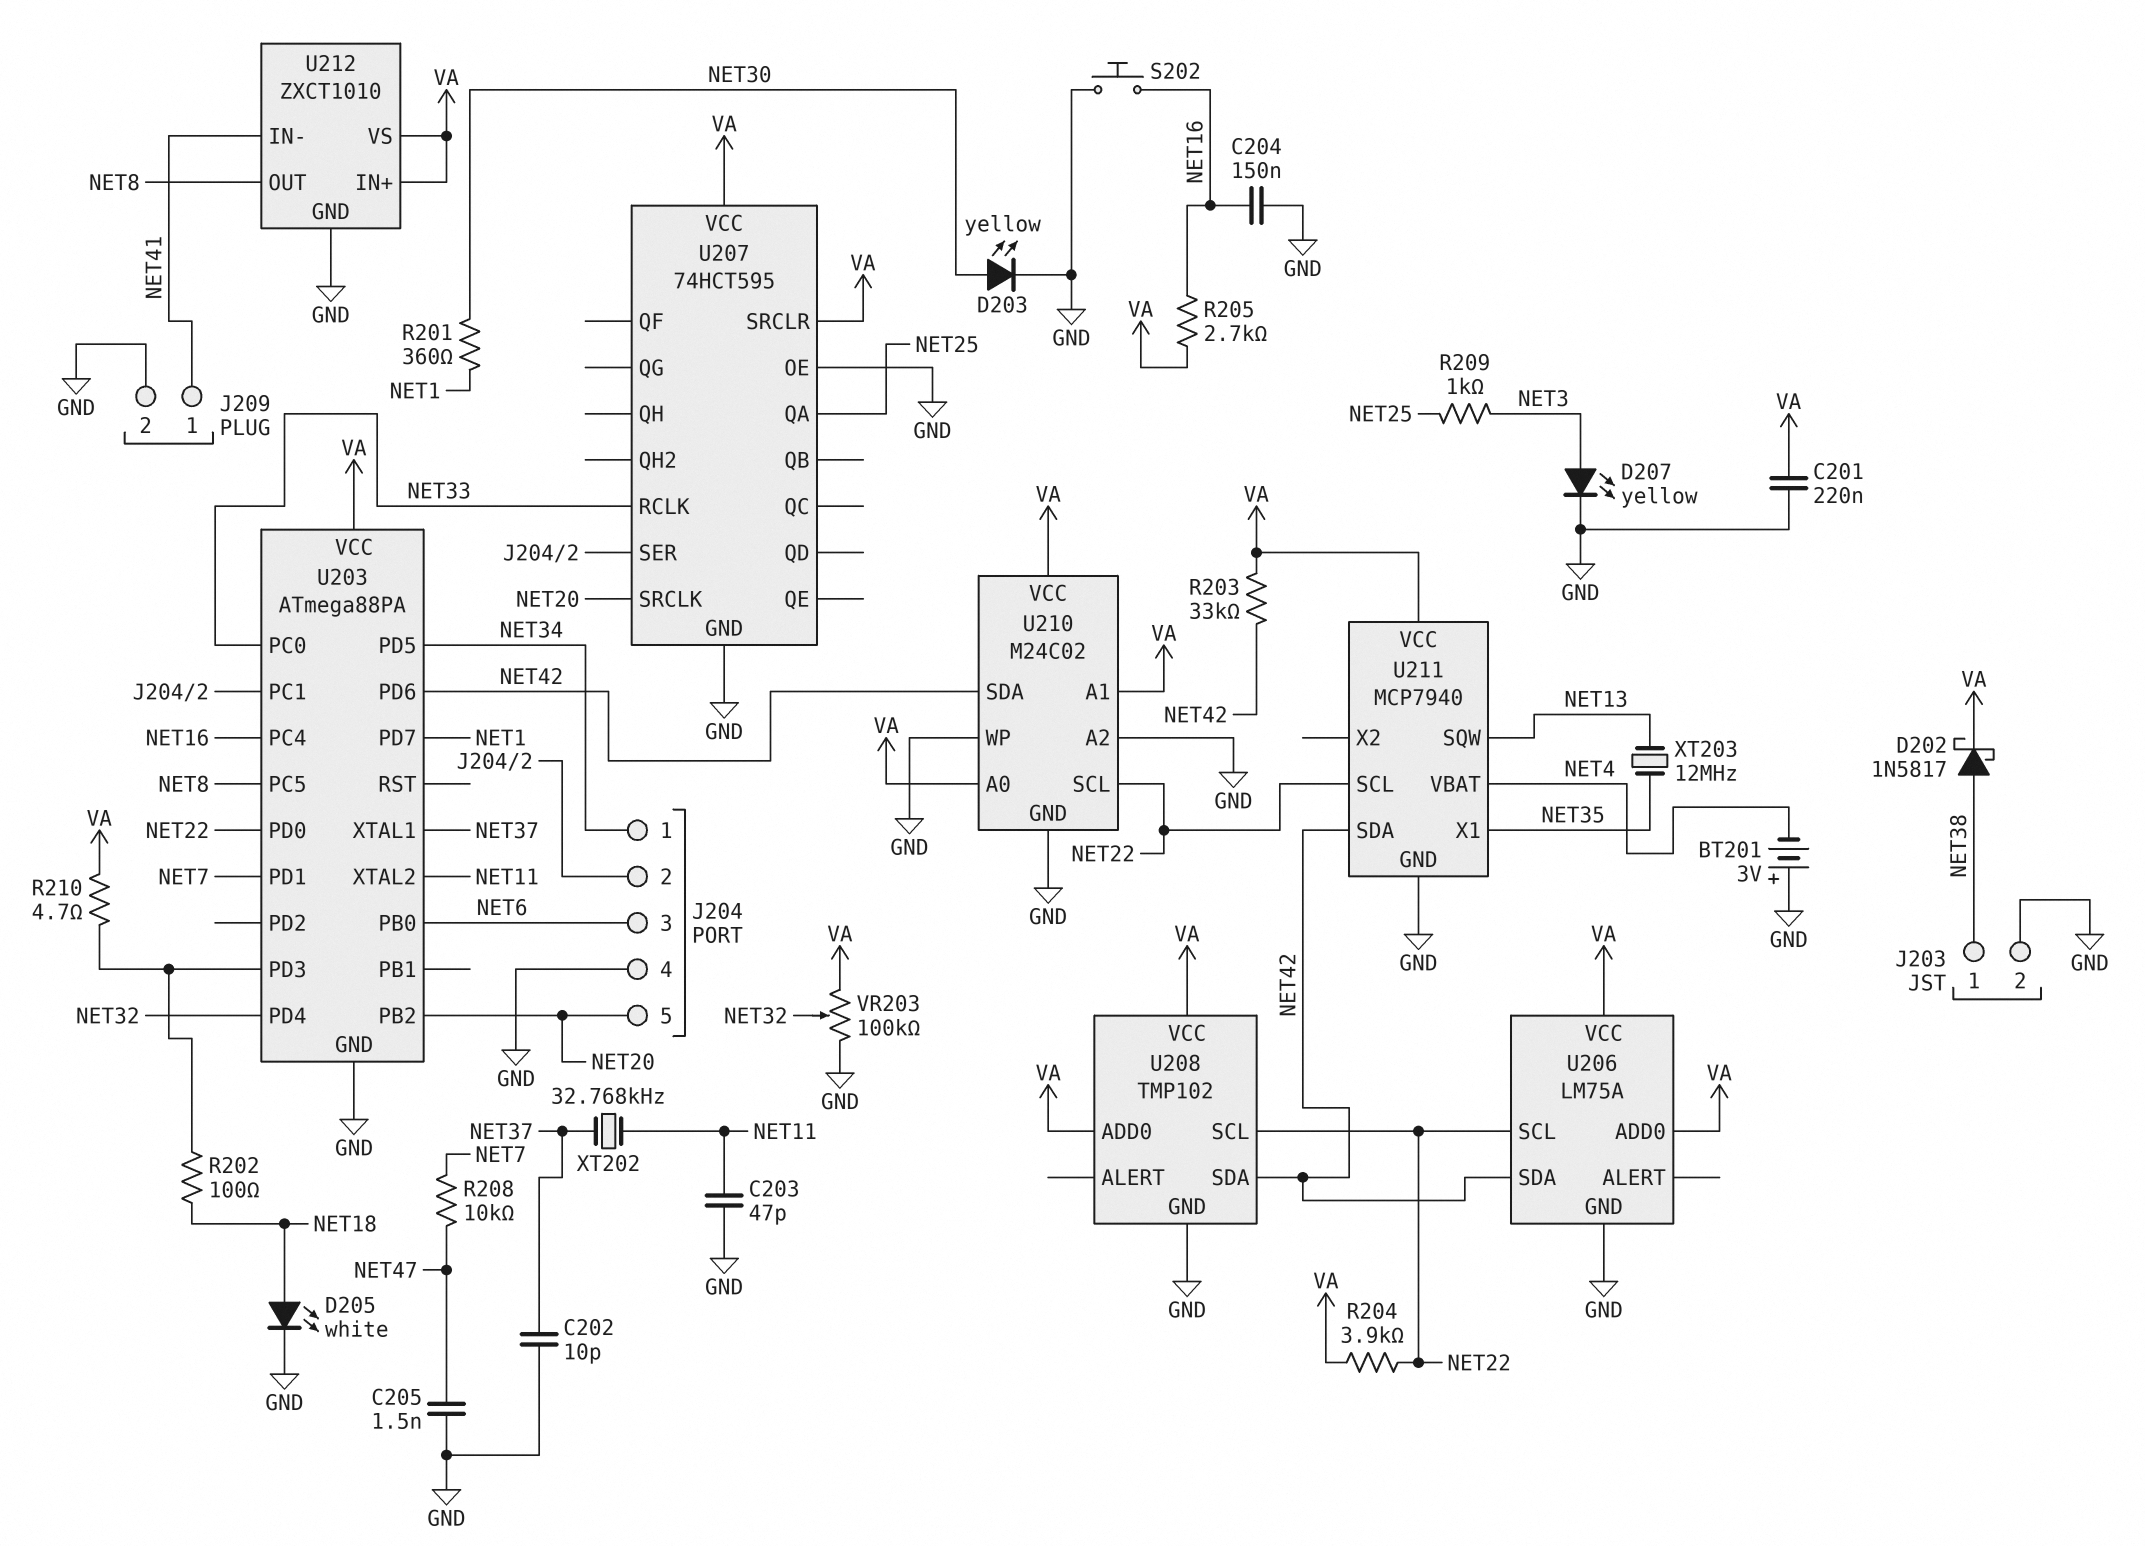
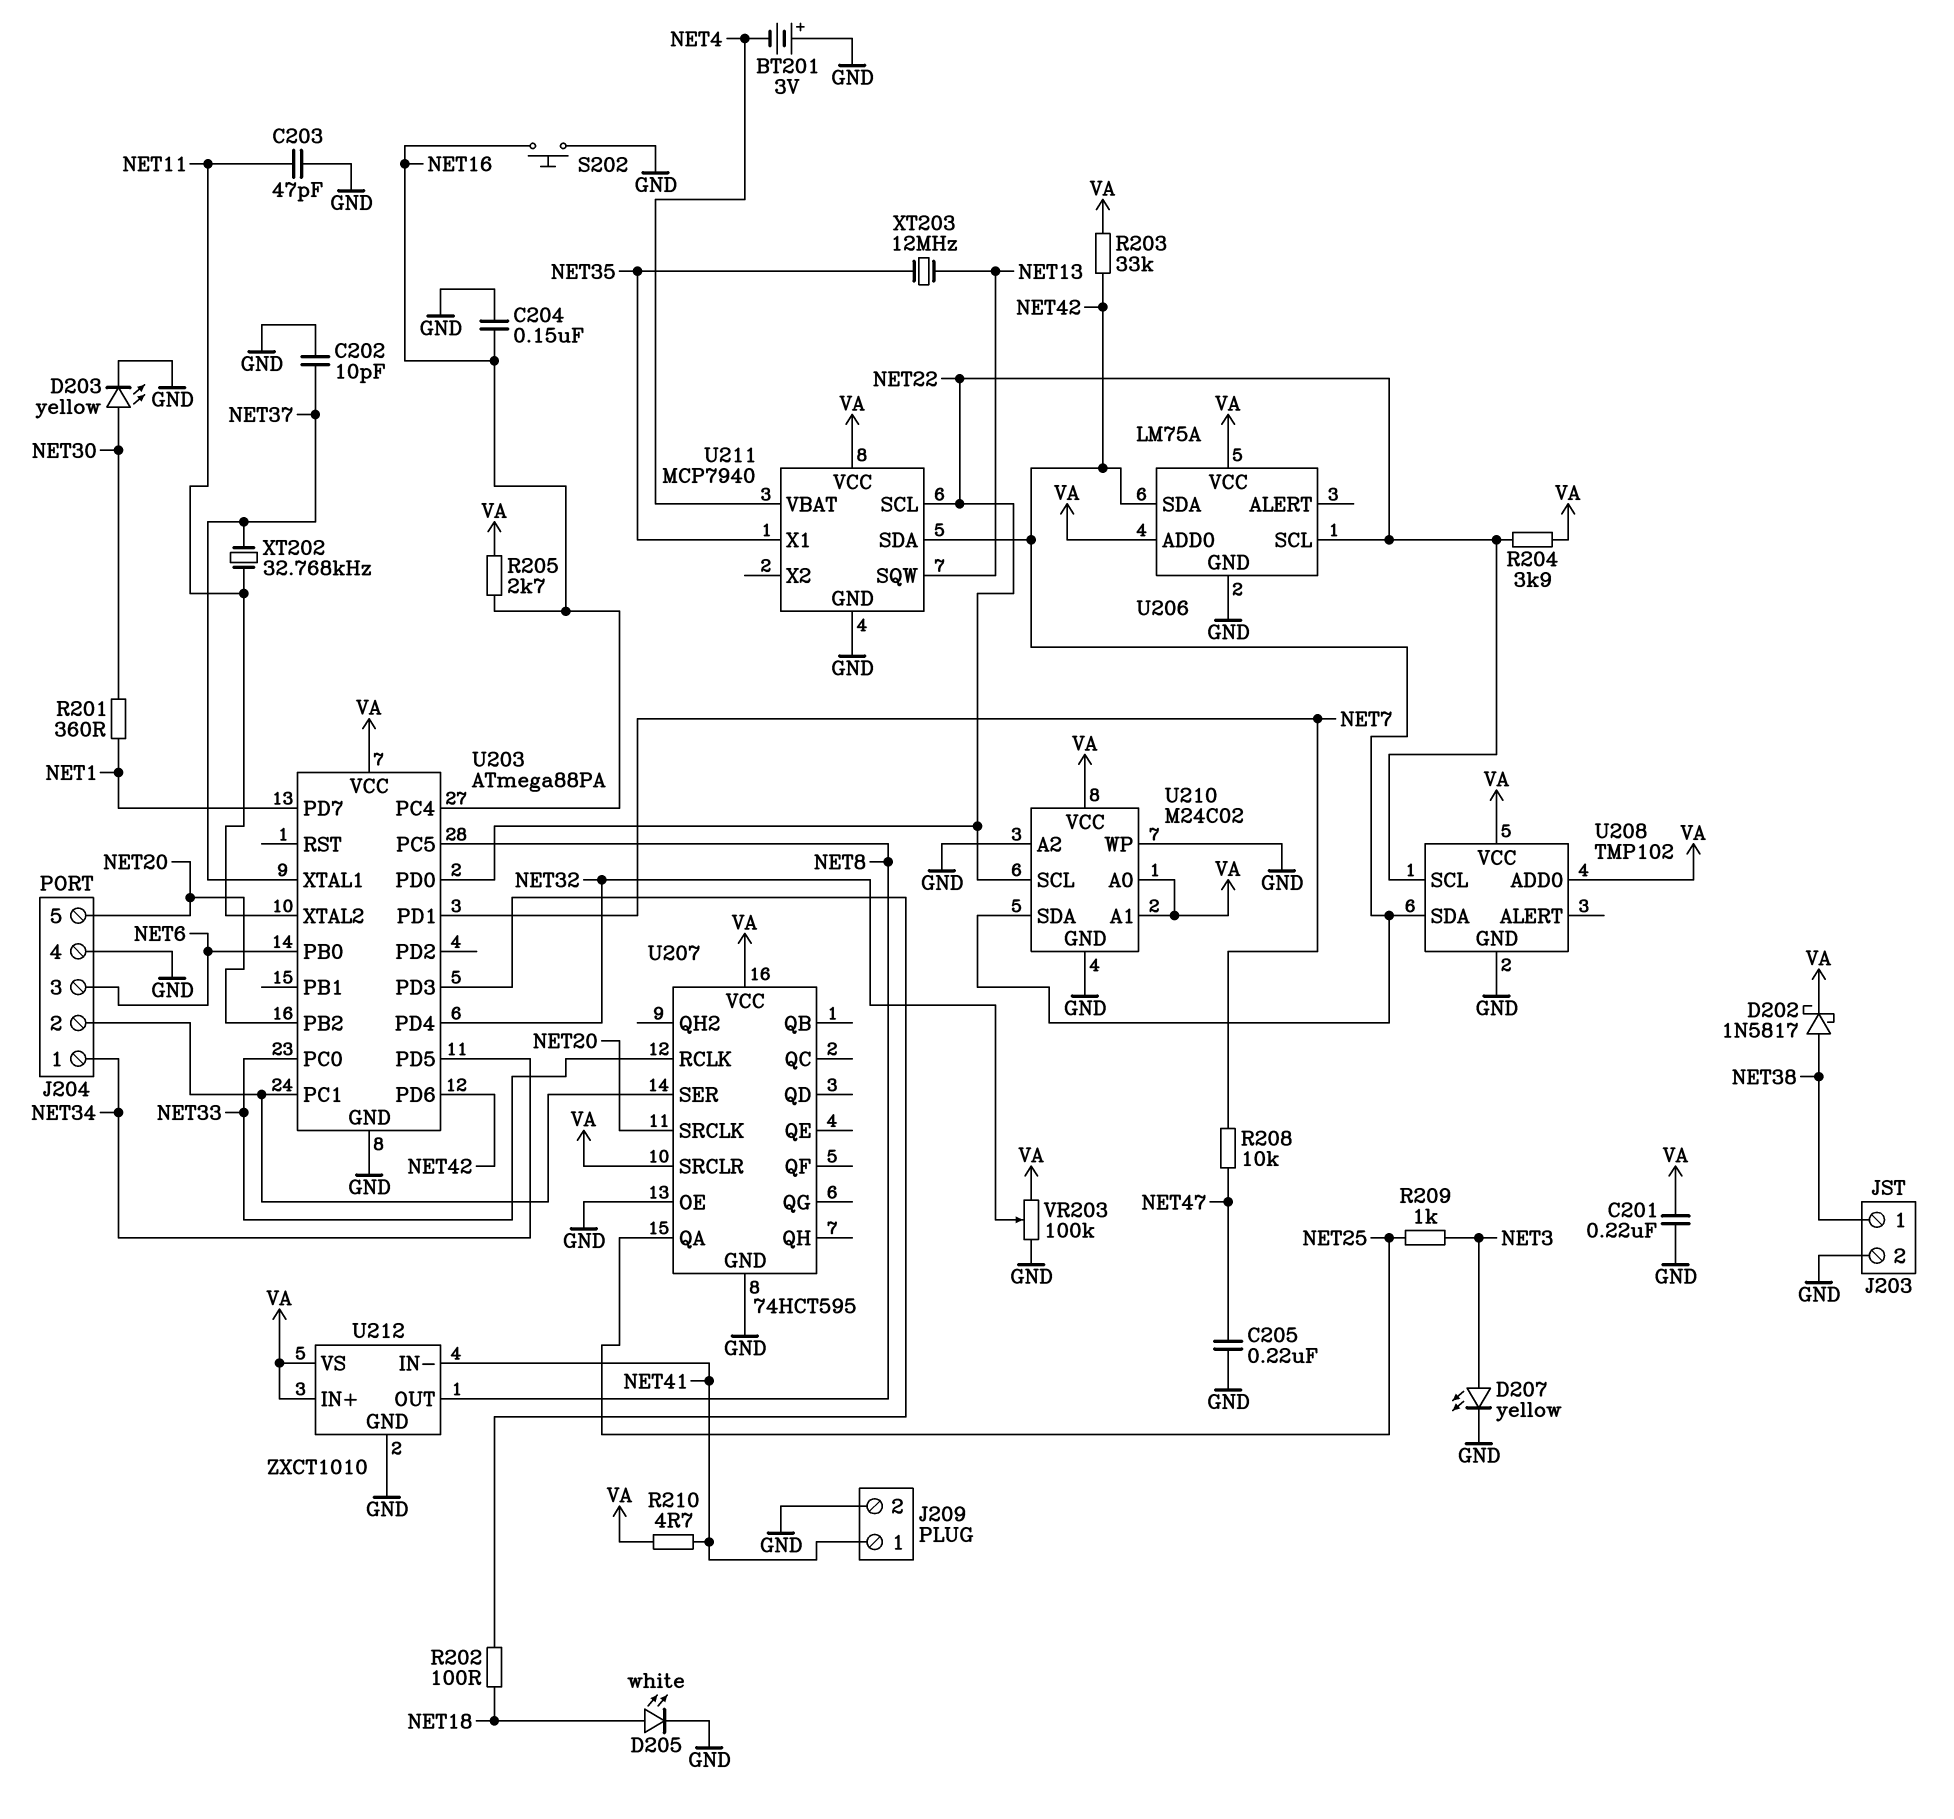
C205: 1.5nF (GND, NET47) -> 220nF (GND, NET47)
R210: 4.7 (U203/PD3, VA) -> 4.7 (NET41, VA)

